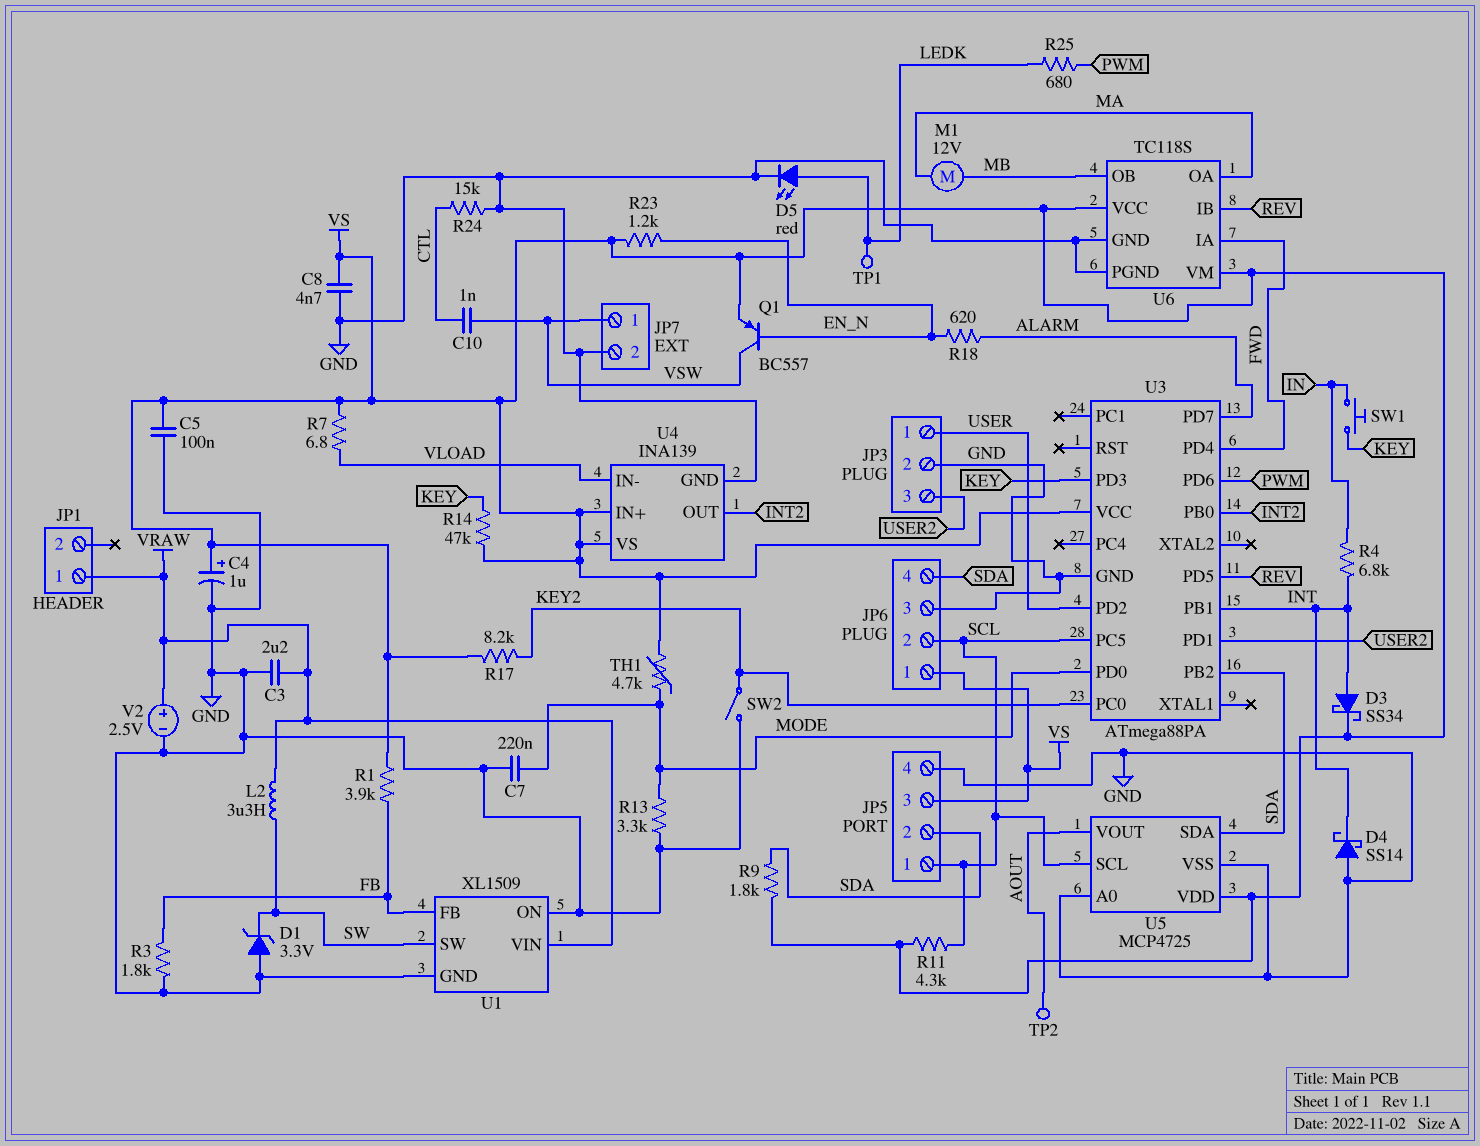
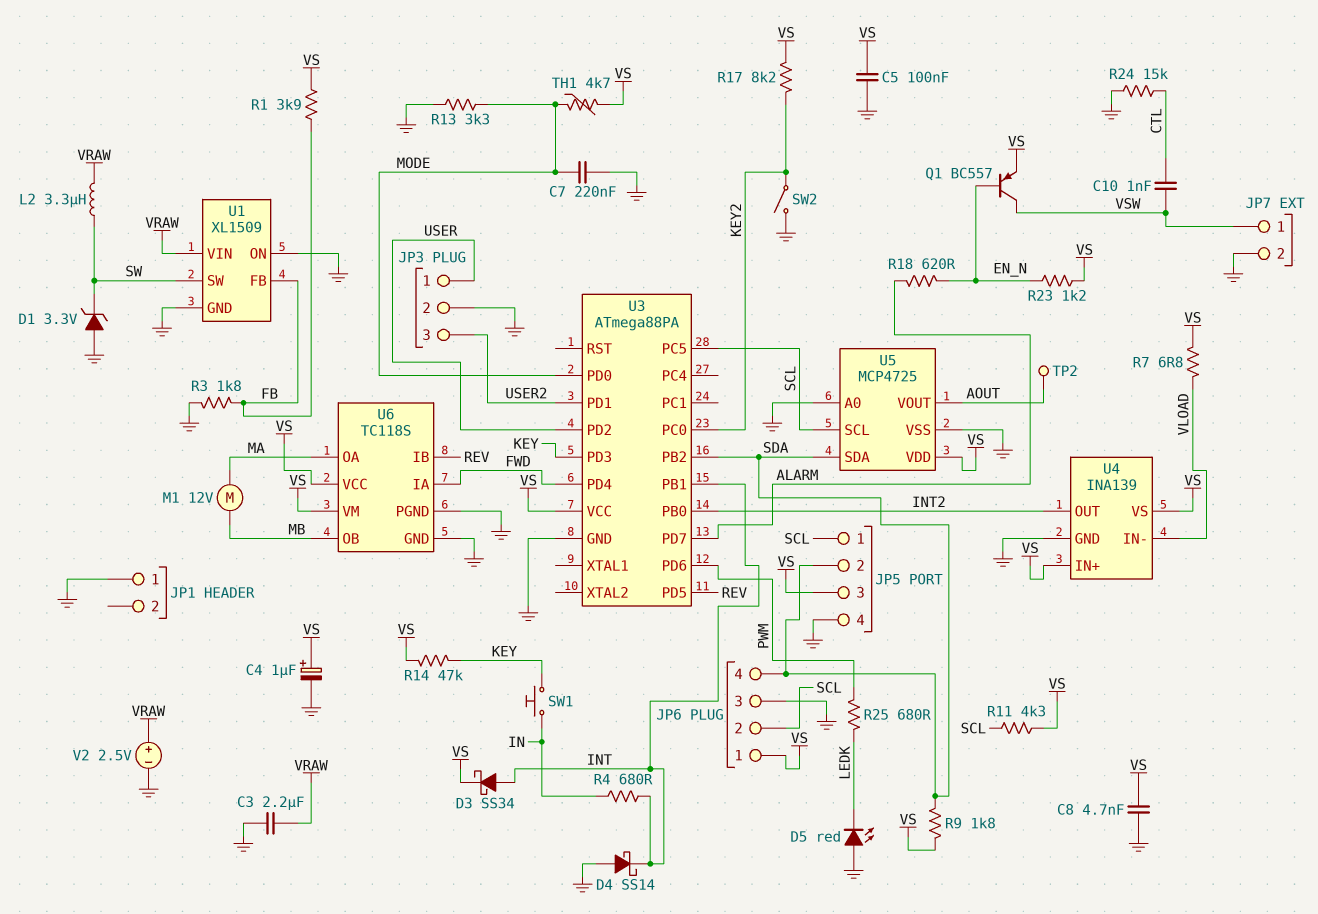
D5: LED red (A LEDK, K GND) -> LED red (A GND, K LEDK)
JP1 pin 1: VRAW -> GND
R4: 6.8k (IN, INT) -> 680 (IN, INT)
TP1: test point (LEDK) -> none

